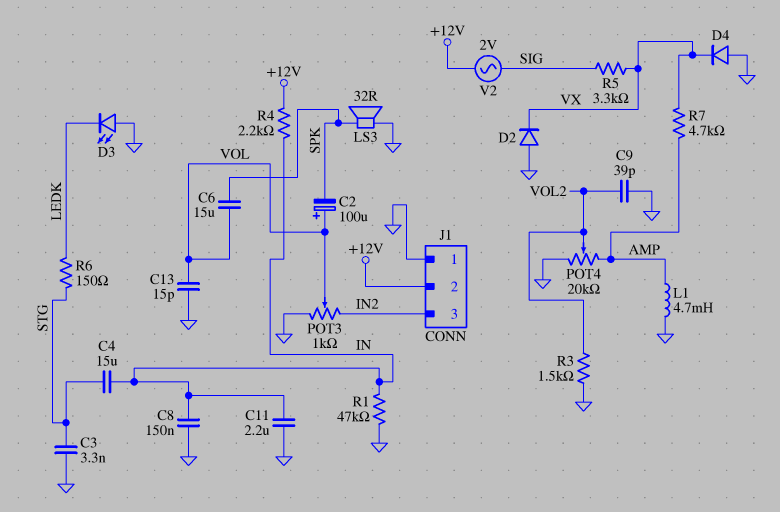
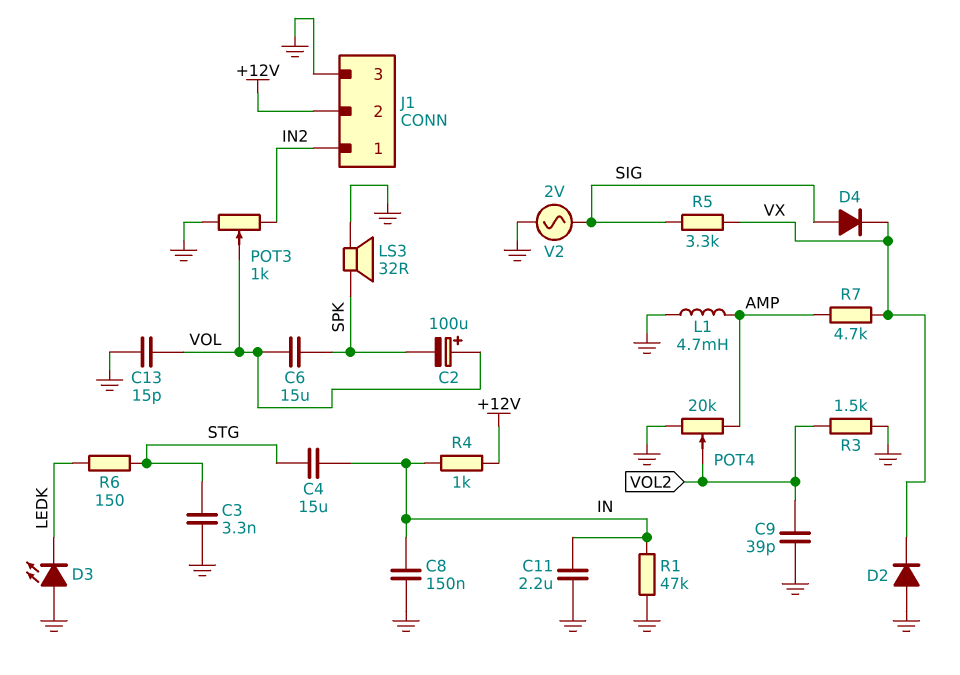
D4: diode (A GND, K VX) -> diode (A SIG, K VX)
J1 pin 1: GND -> IN2
J1 pin 3: IN2 -> GND
R4: 2.2k (+12V, IN) -> 1k (+12V, IN)
V2: AC 2V (+12V, SIG) -> AC 2V (GND, SIG)

